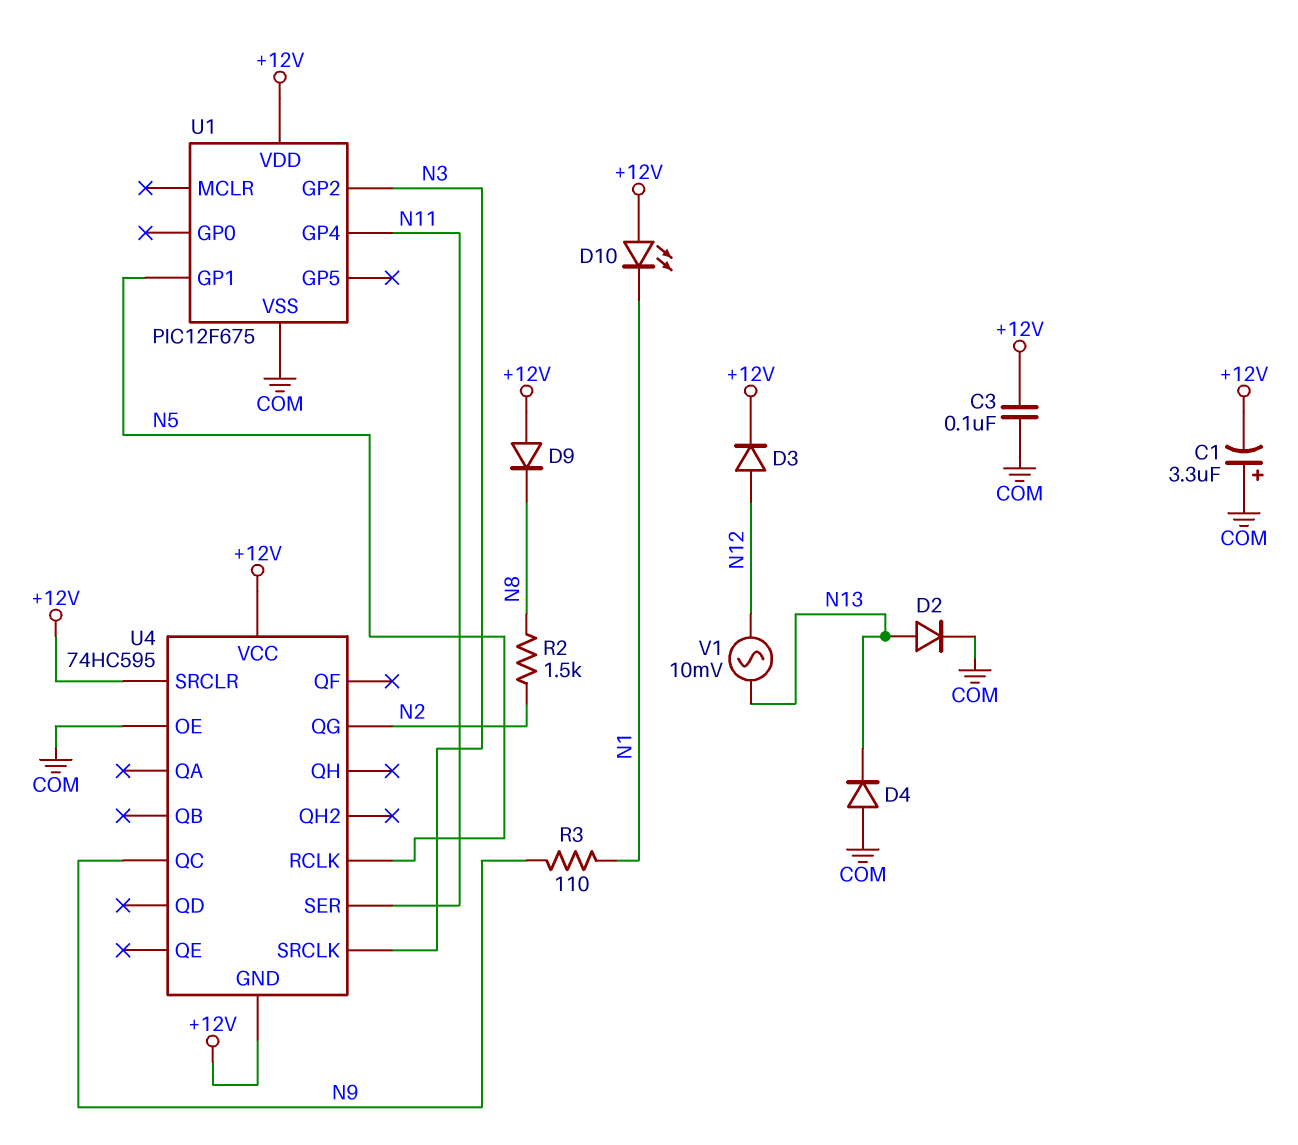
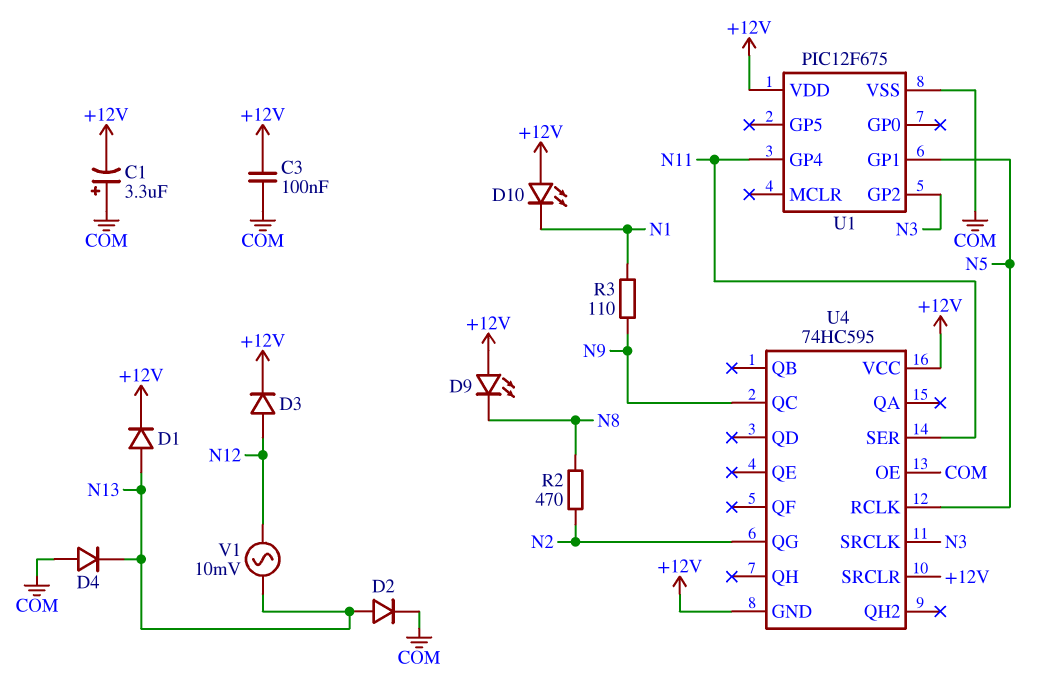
D1: none -> diode (A N13, K +12V)
D9: diode (A +12V, K N8) -> LED (A +12V, K N8)
R2: 1.5k (N2, N8) -> 470 (N2, N8)

